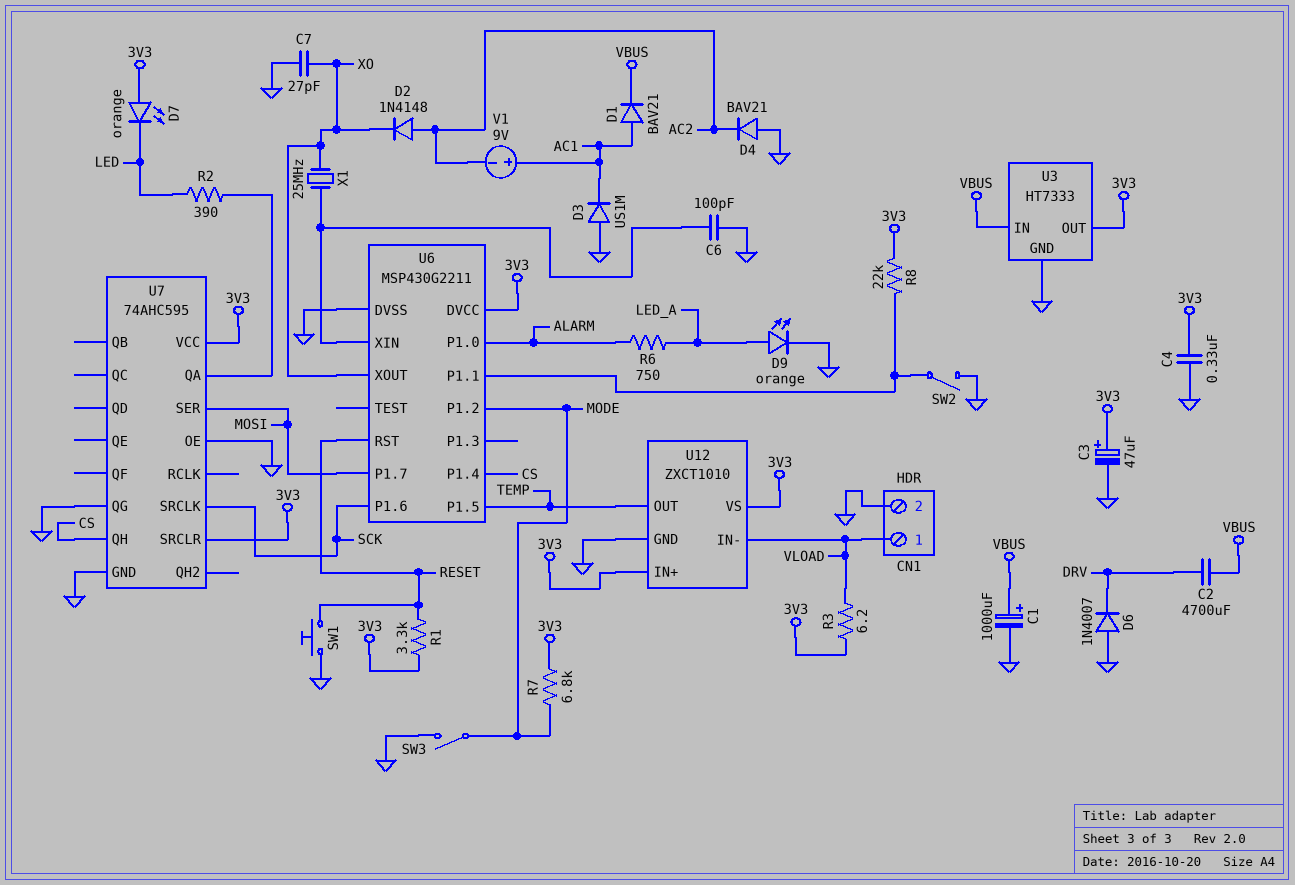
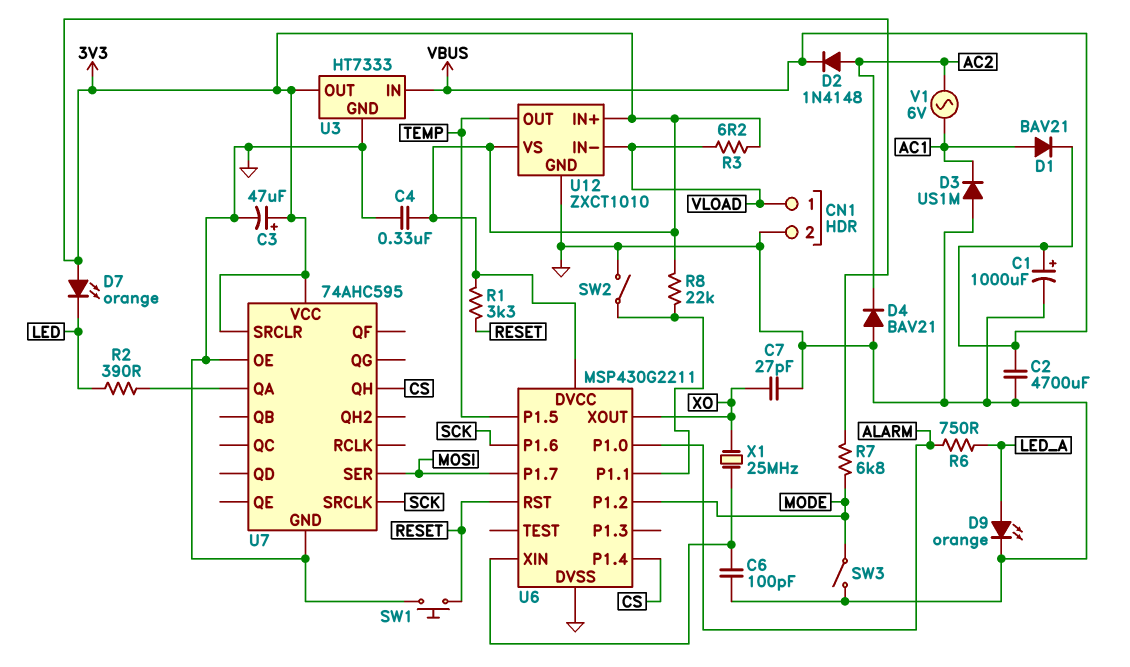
C2: 4700uF (DRV, VBUS) -> 4700uF (GND, VBUS)
D2: diode 1N4148 (A AC2, K XO) -> diode 1N4148 (A AC2, K VBUS)
D6: diode 1N4007 (A GND, K DRV) -> none
U7 pin QG: GND -> none
V1: 9V (plus AC1, minus AC2) -> AC 6V (AC1, AC2)

